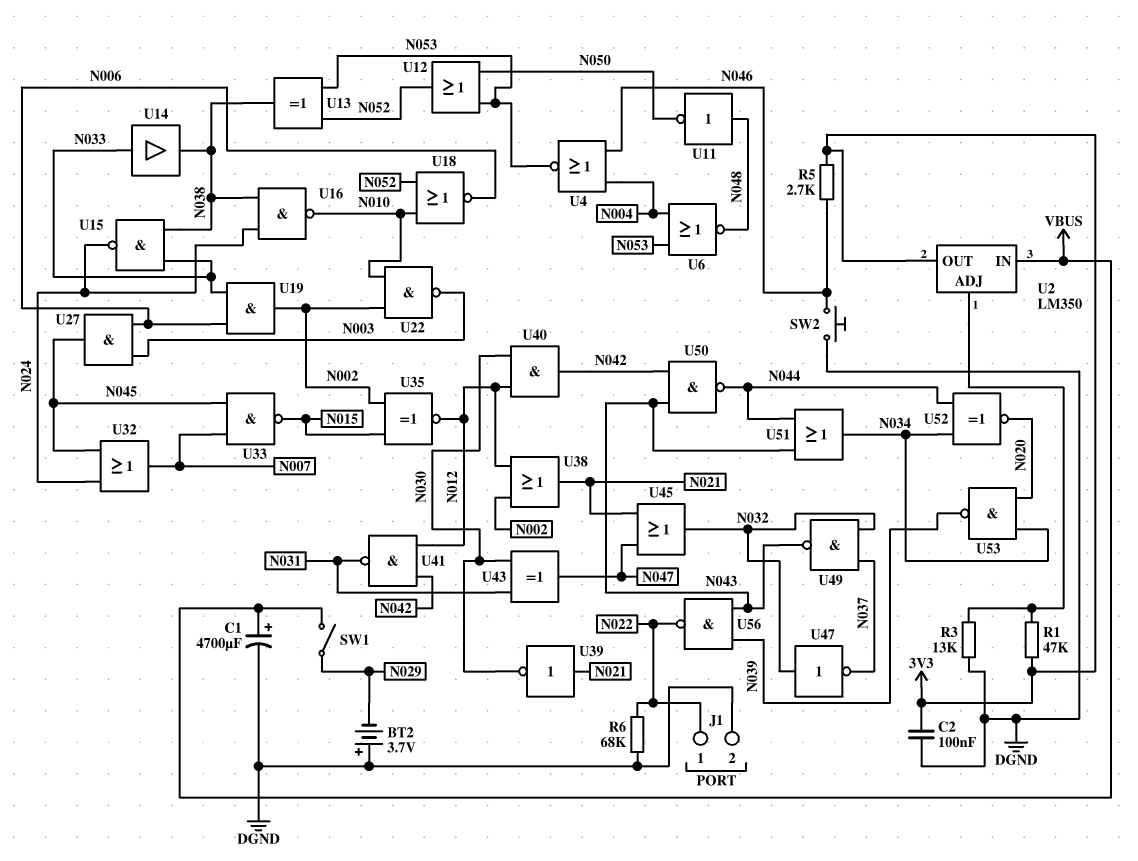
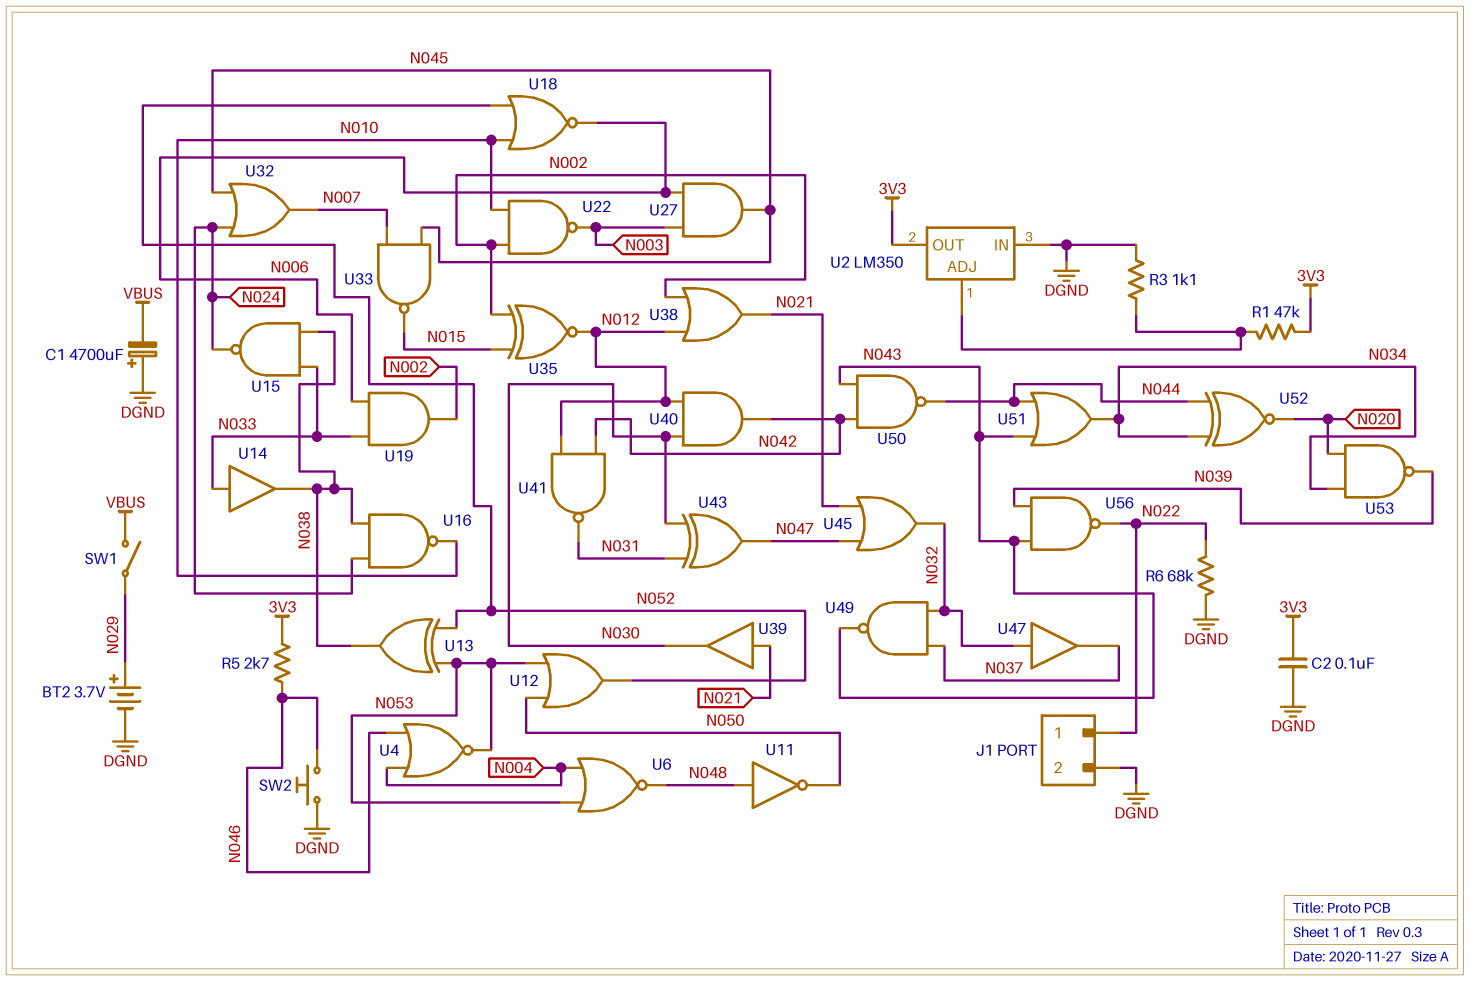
BT2: 3.7V (plus DGND, minus N029) -> 3.7V (plus N029, minus DGND)
C1: 4700uF (plus VBUS, minus DGND) -> 4700uF (plus DGND, minus VBUS)
R3: 13k (DGND, U2/ADJ) -> 1.1k (DGND, U2/ADJ)
U2 pin IN: VBUS -> DGND
U39: NOT (in N021, out N030) -> buffer (in N021, out N030)
U47: NOT (in N032, out N037) -> buffer (in N032, out N037)

